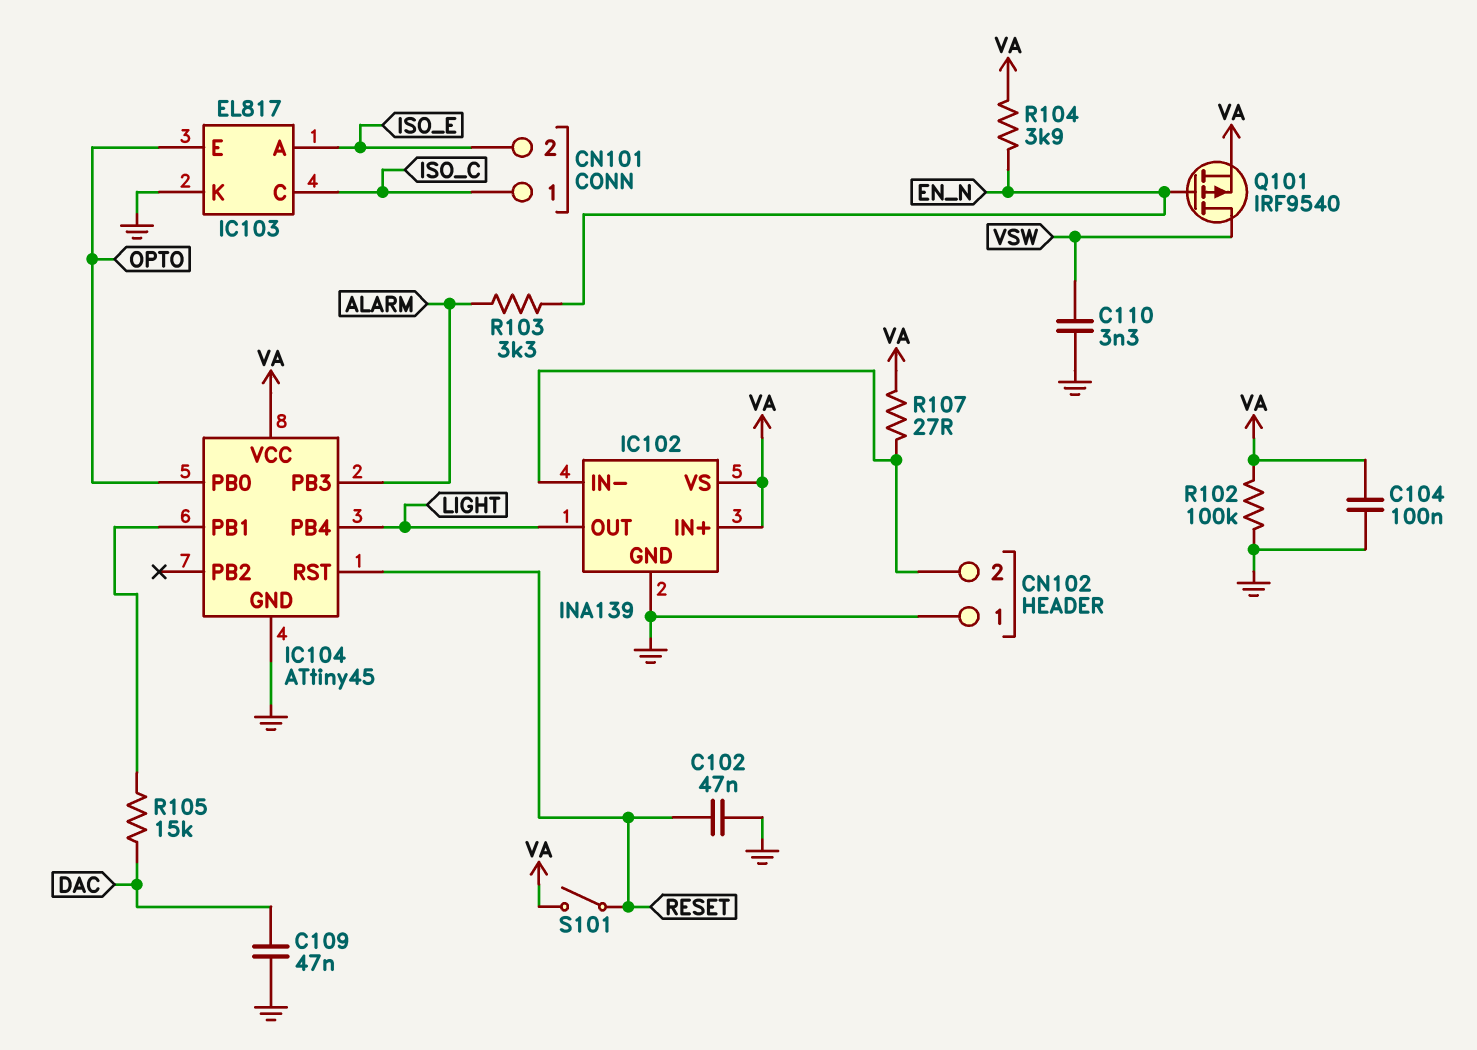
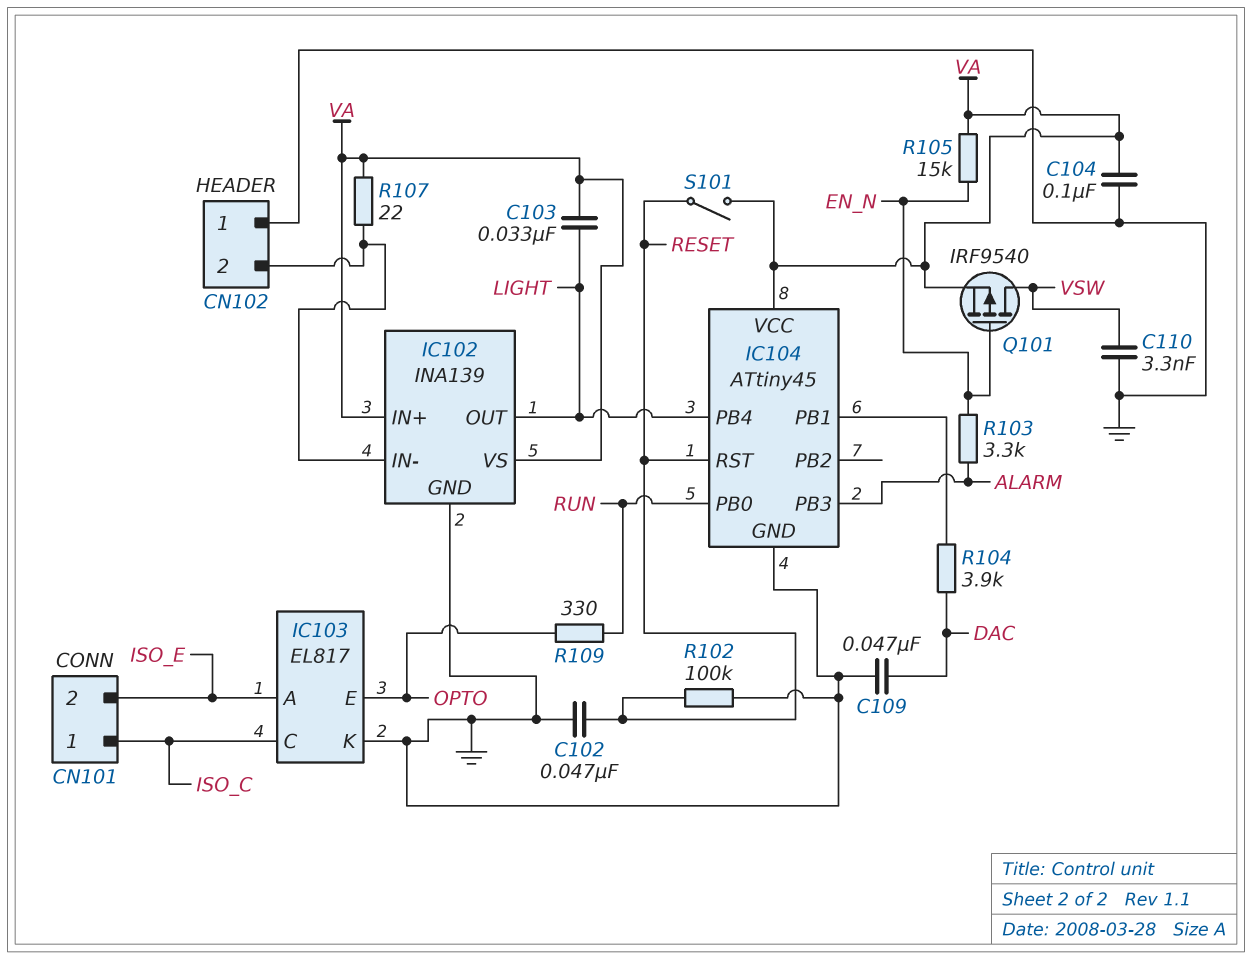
C103: none -> 33nF (LIGHT, VA)
IC104 pin PB0: OPTO -> RUN
R102: 100k (GND, VA) -> 100k (GND, RESET)
R104: 3.9k (EN_N, VA) -> 3.9k (DAC, IC104/PB1)
R105: 15k (DAC, IC104/PB1) -> 15k (EN_N, VA)
R107: 27 (CN102/2, VA) -> 22 (CN102/2, VA)
R109: none -> 330 (OPTO, RUN)

